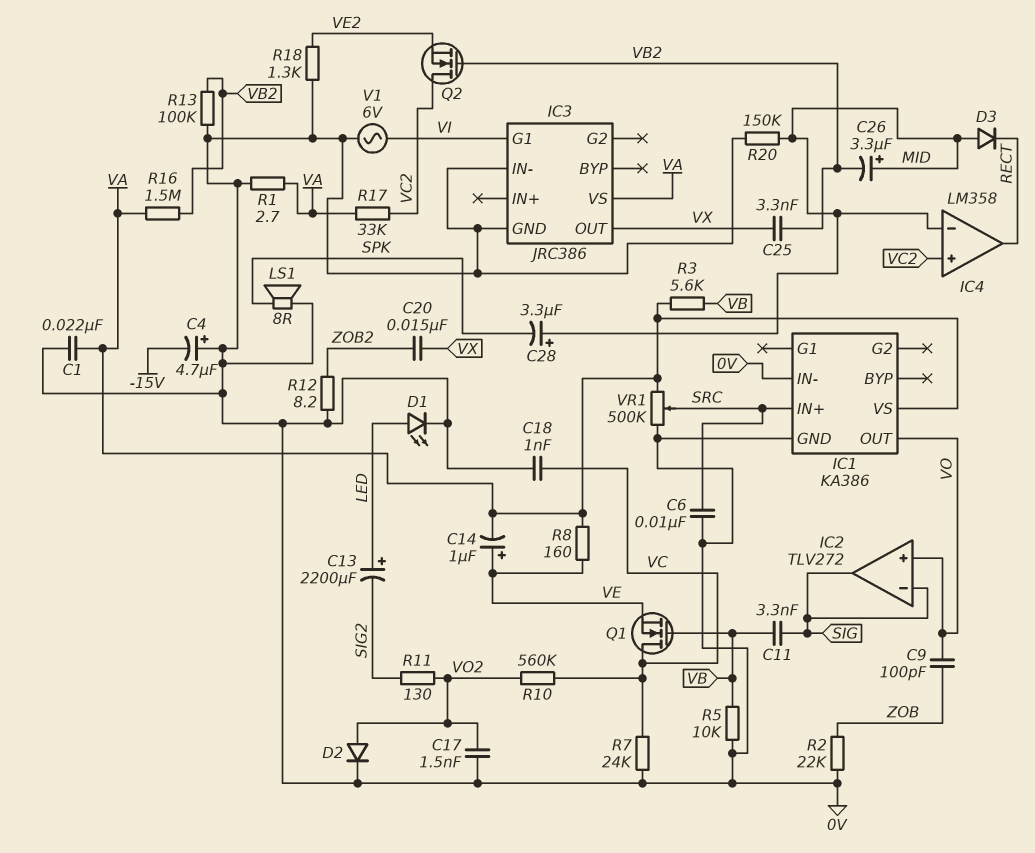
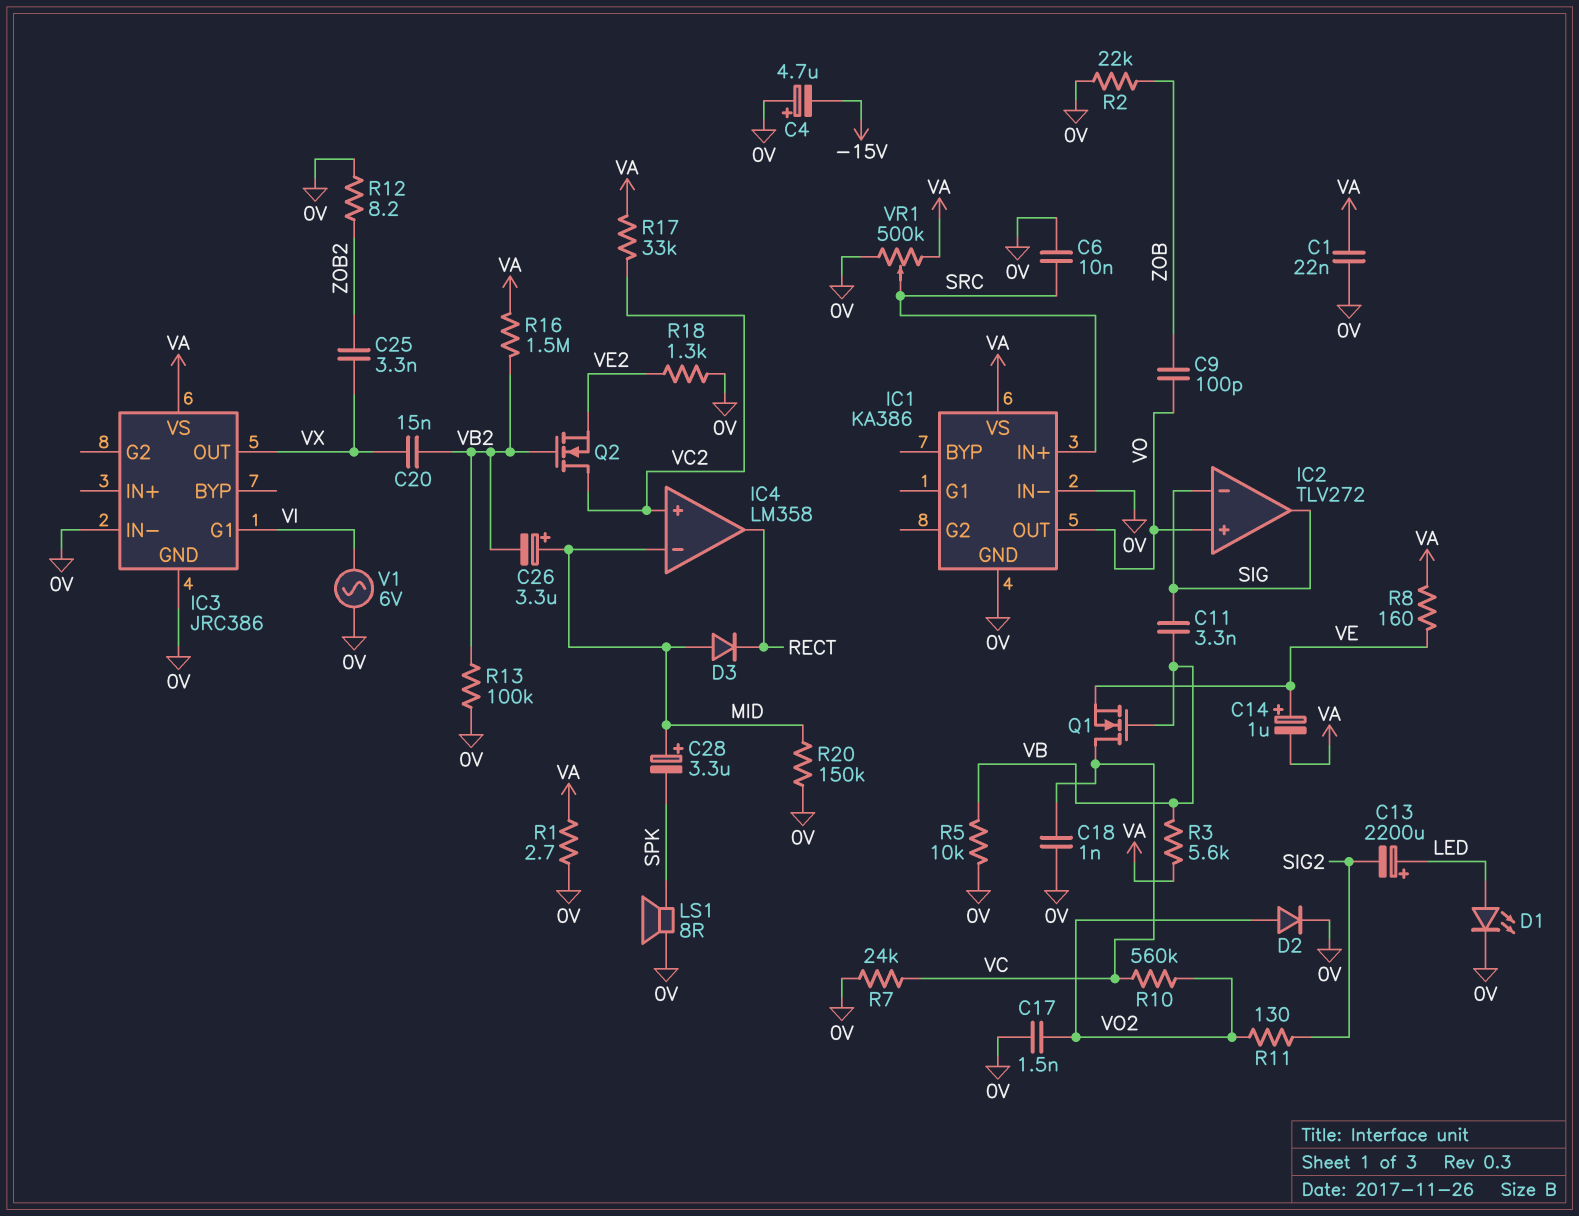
C20: 15nF (VX, ZOB2) -> 15nF (VB2, VX)
C25: 3.3nF (VB2, VX) -> 3.3nF (VX, ZOB2)

